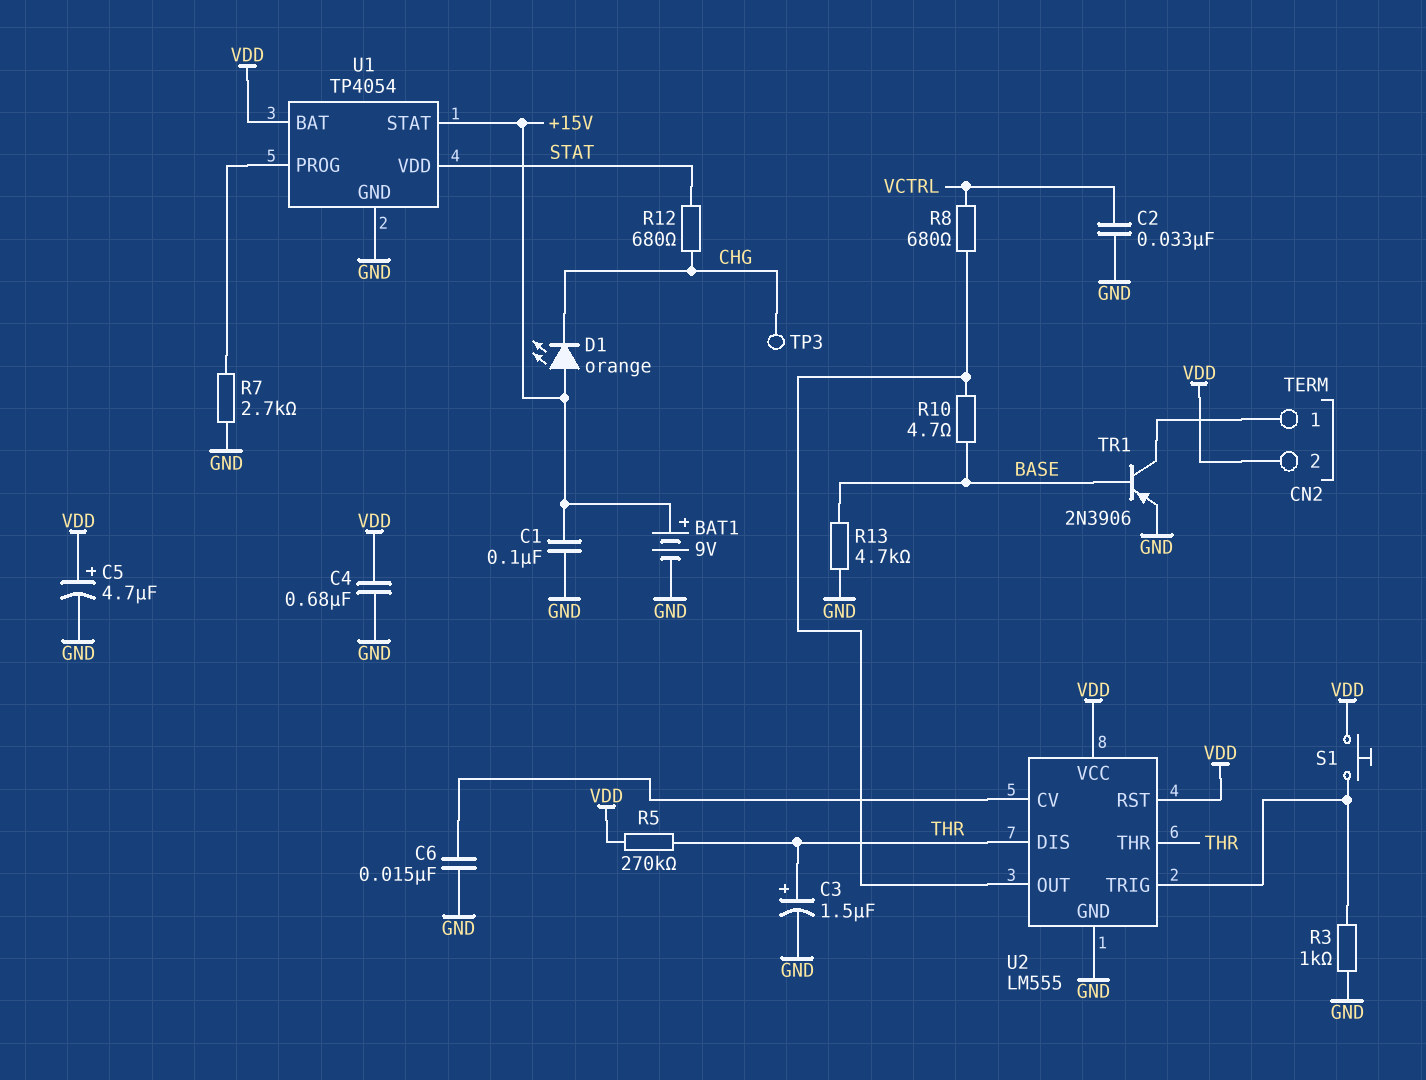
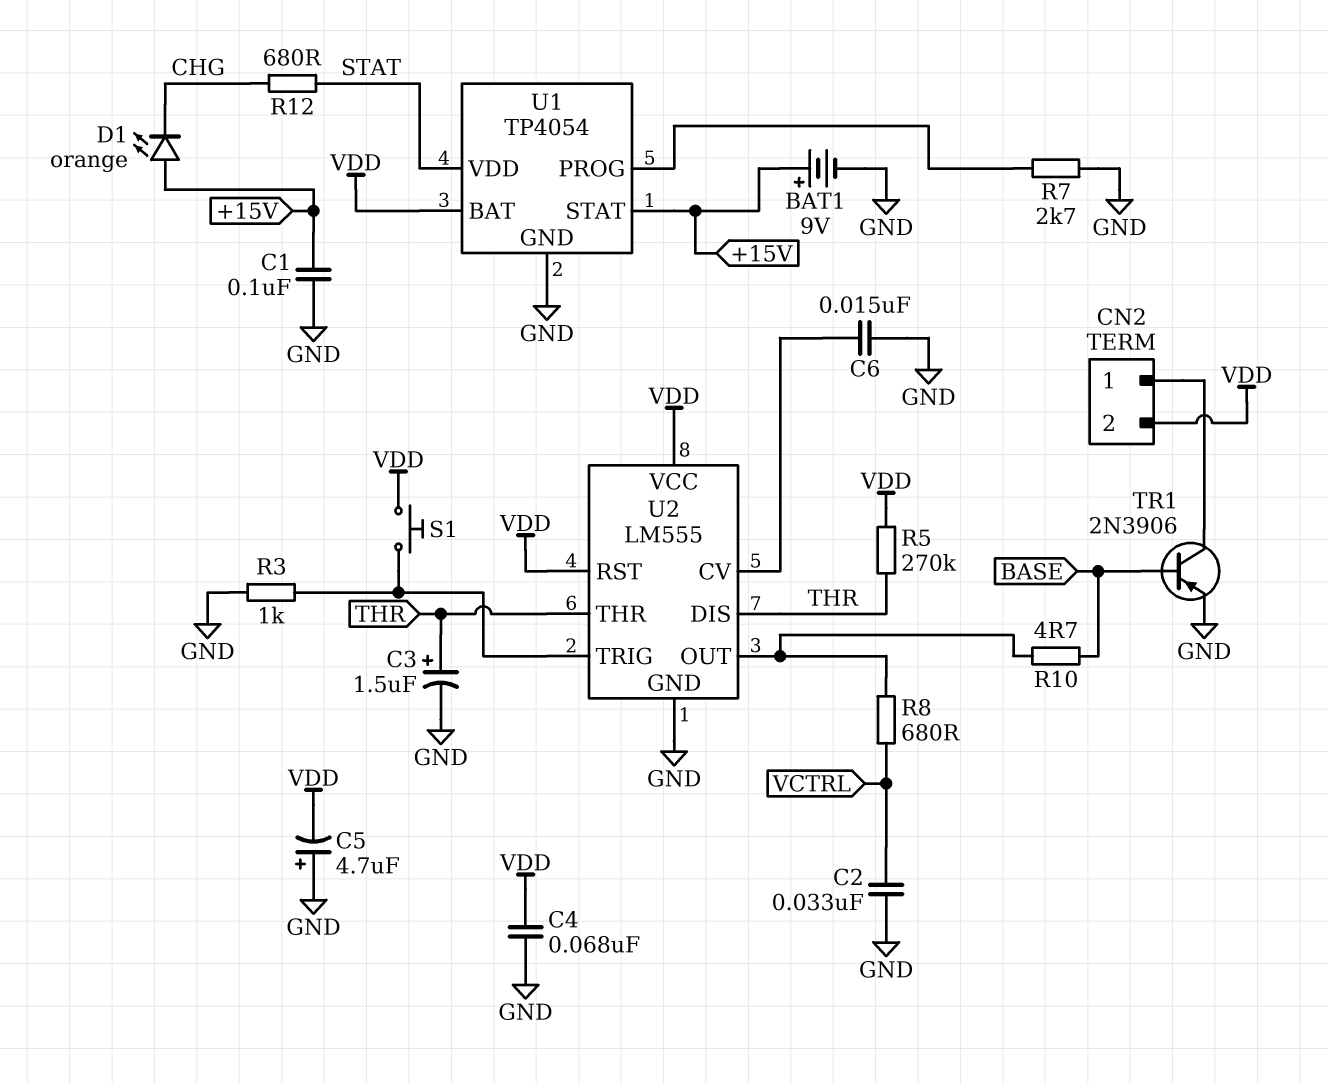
C4: 680nF (GND, VDD) -> 68nF (GND, VDD)
C5: 4.7uF (plus VDD, minus GND) -> 4.7uF (plus GND, minus VDD)
R13: 4.7k (BASE, GND) -> none
TP3: test point (CHG) -> none

